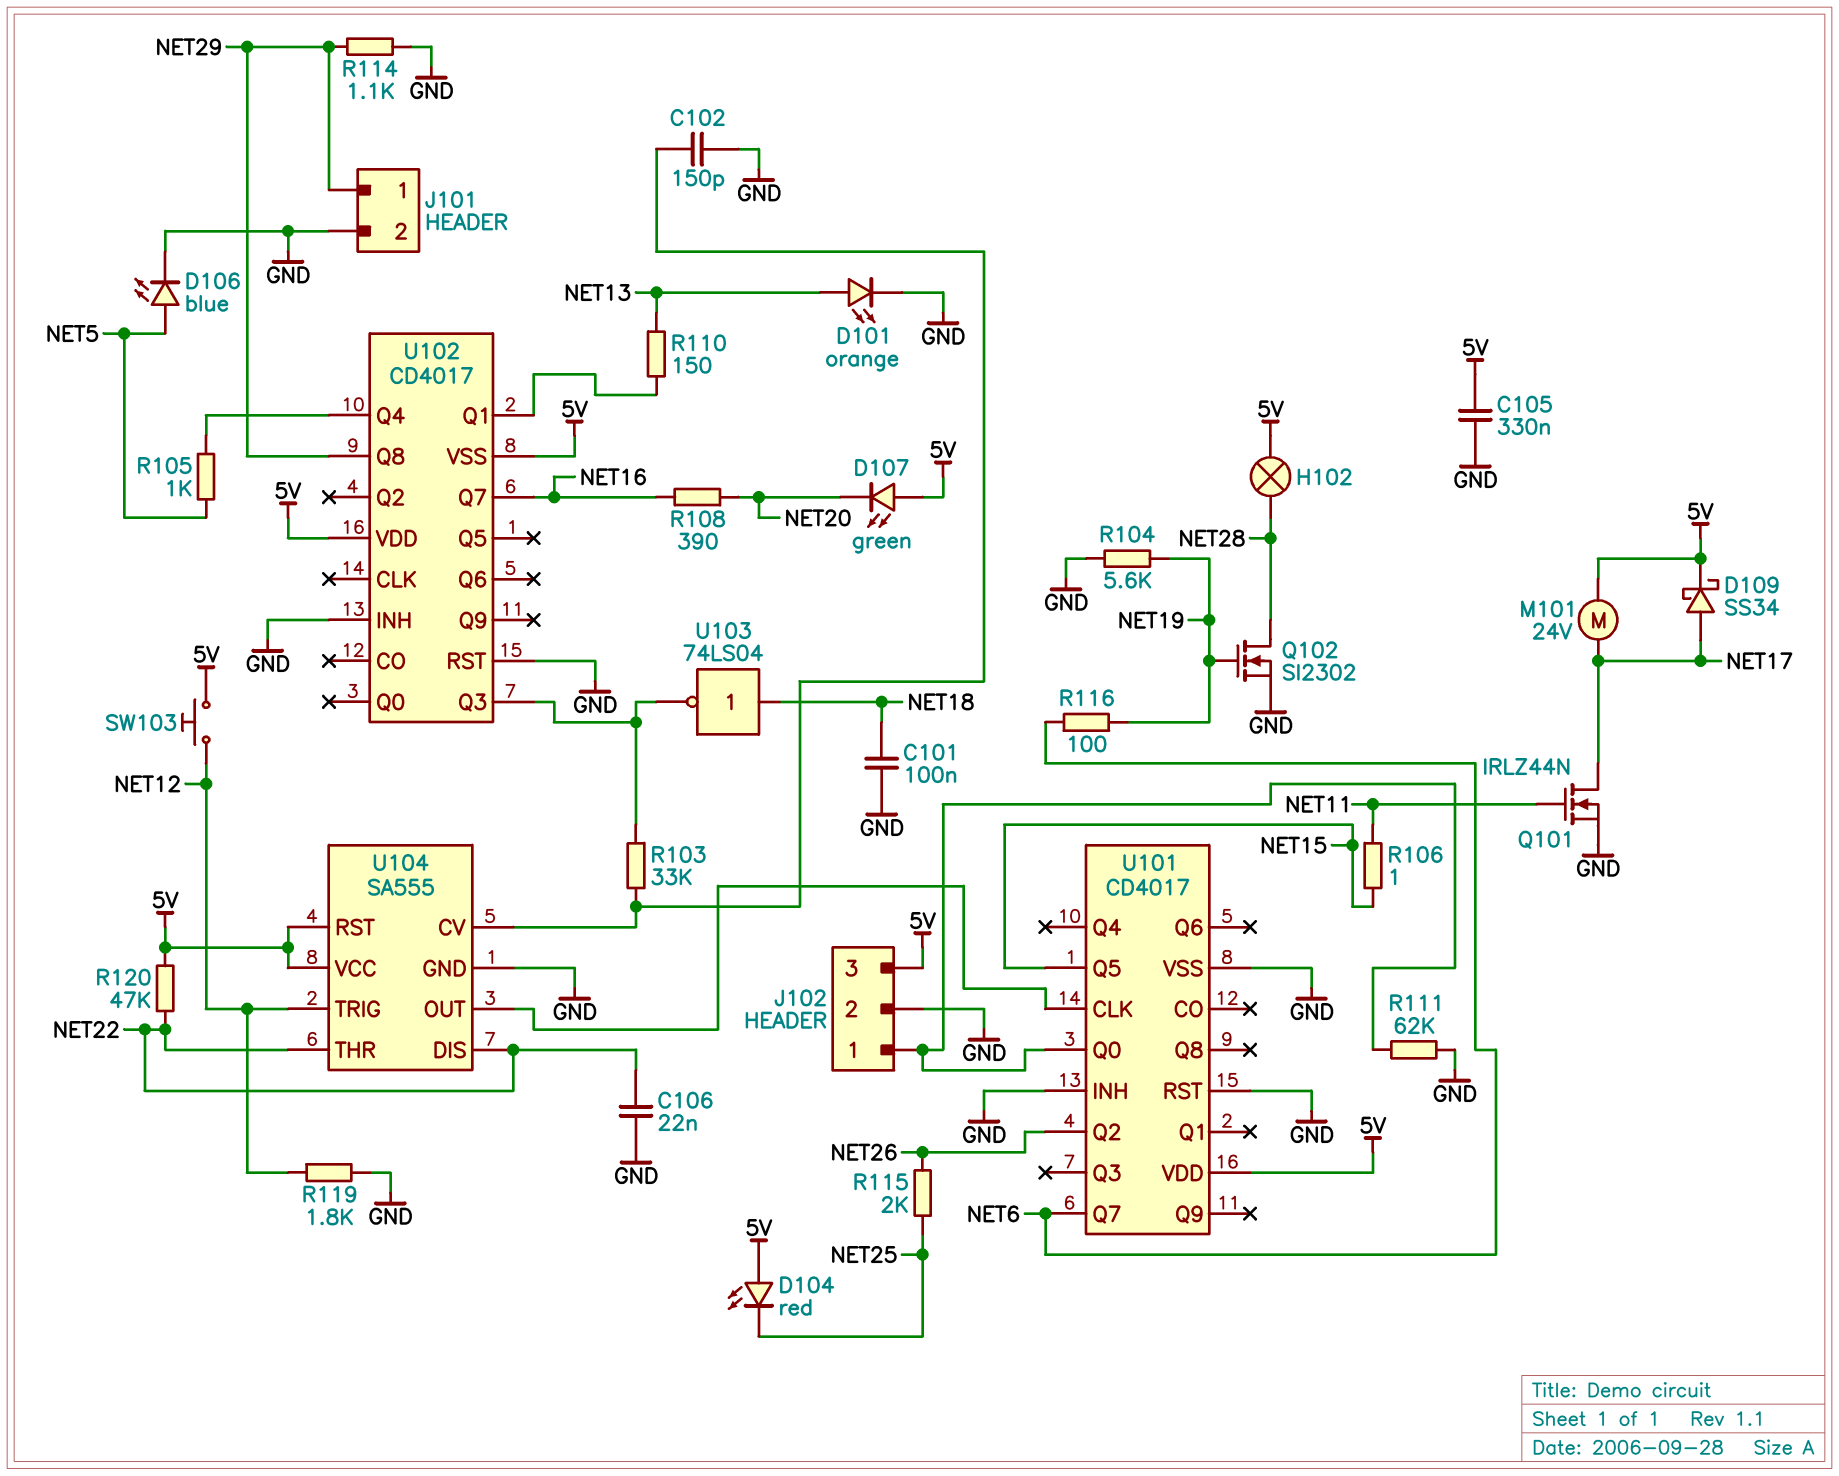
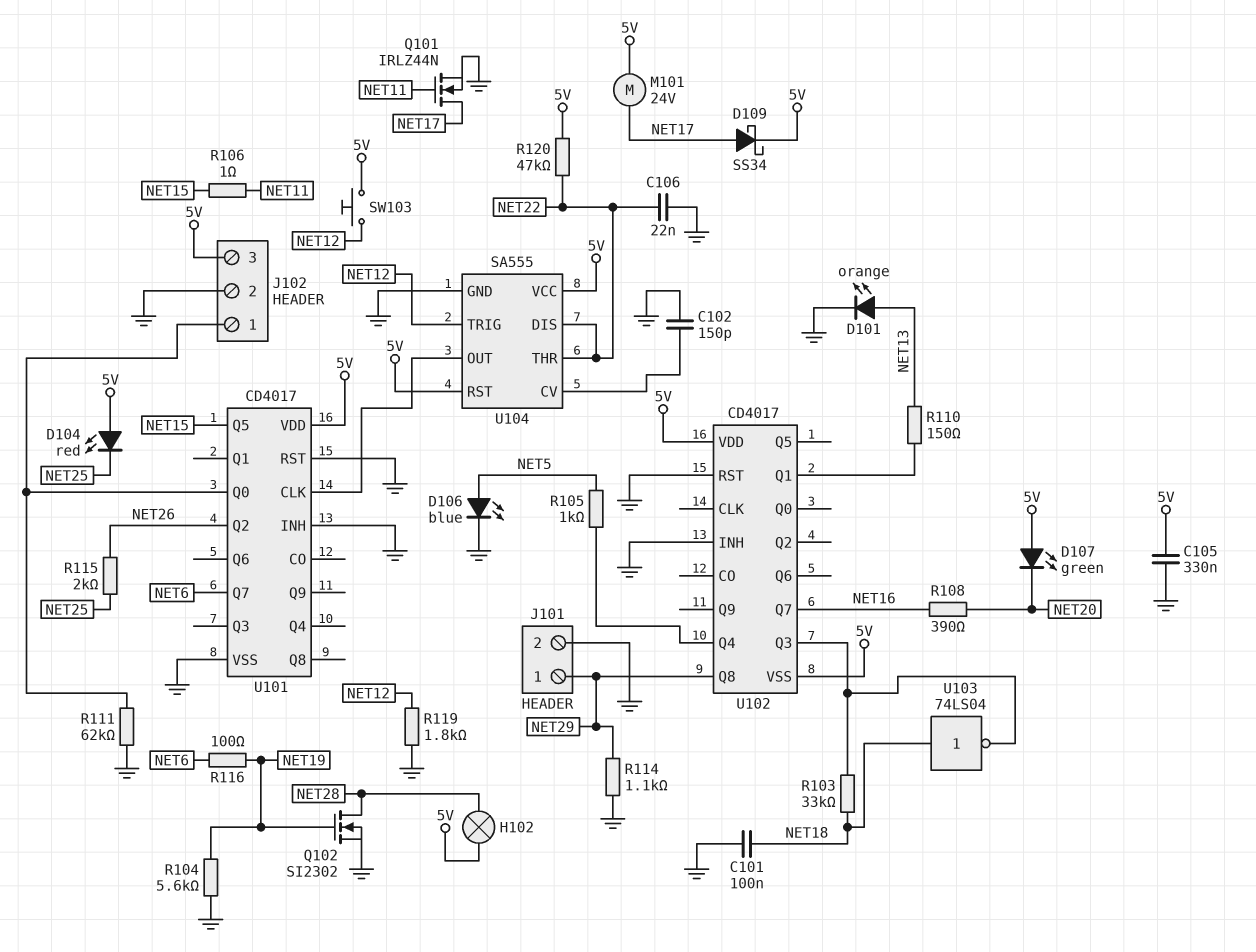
R103: 33k (U102/Q3, U104/CV) -> 33k (NET18, U102/Q3)

